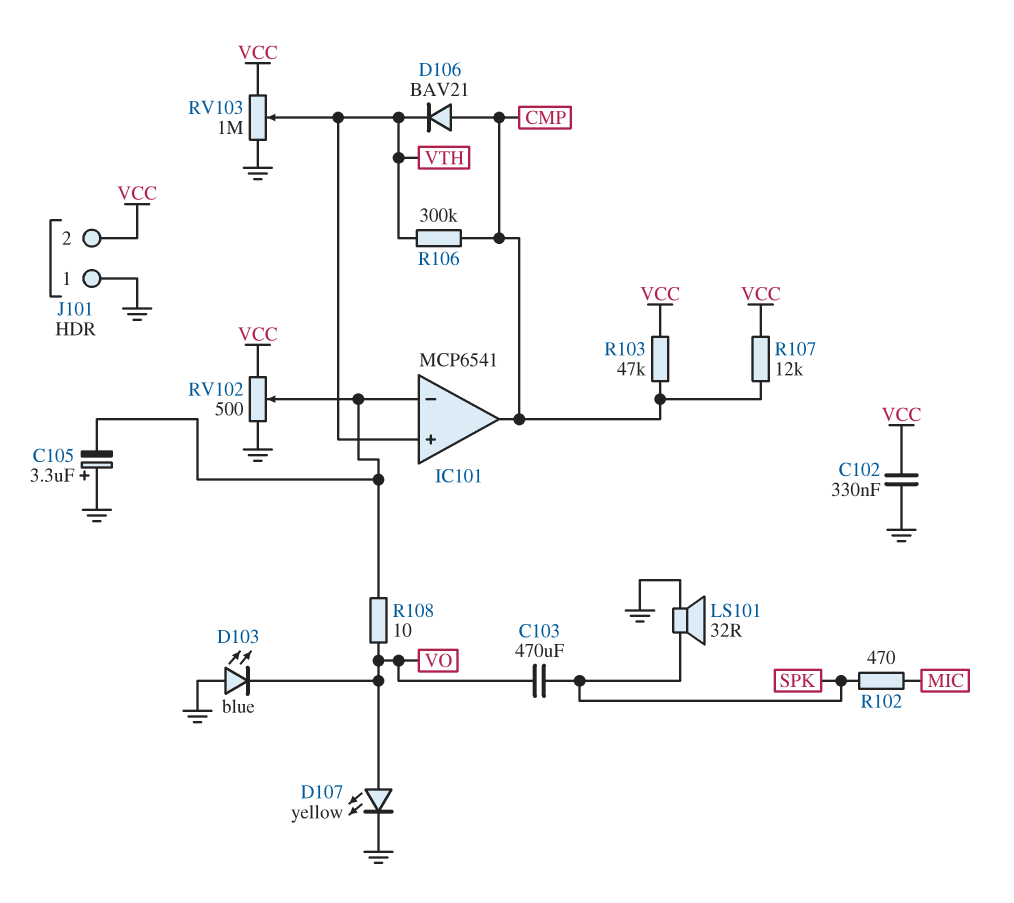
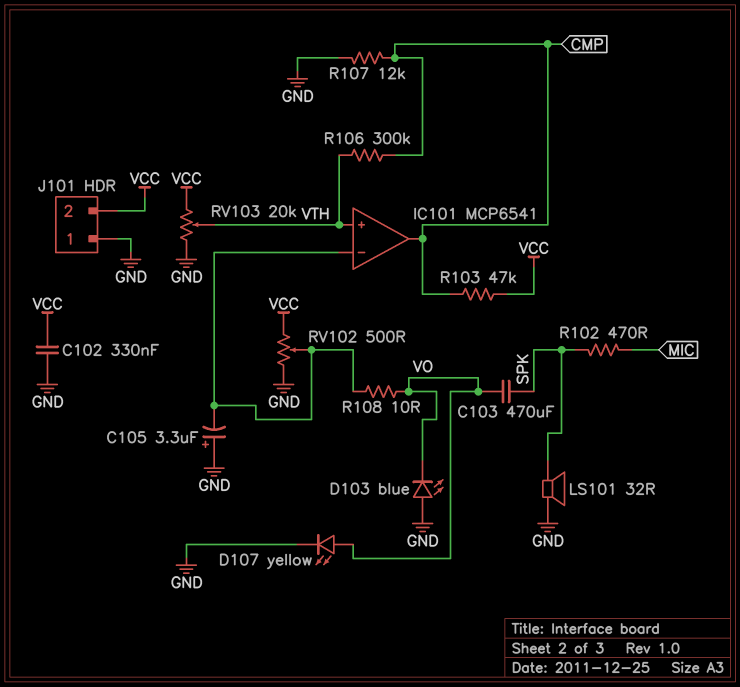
D106: diode BAV21 (A CMP, K VTH) -> none
R107: 12k (CMP, VCC) -> 12k (CMP, GND)
RV103: 1M (GND, VCC, wiper VTH) -> 20k (GND, VCC, wiper VTH)

